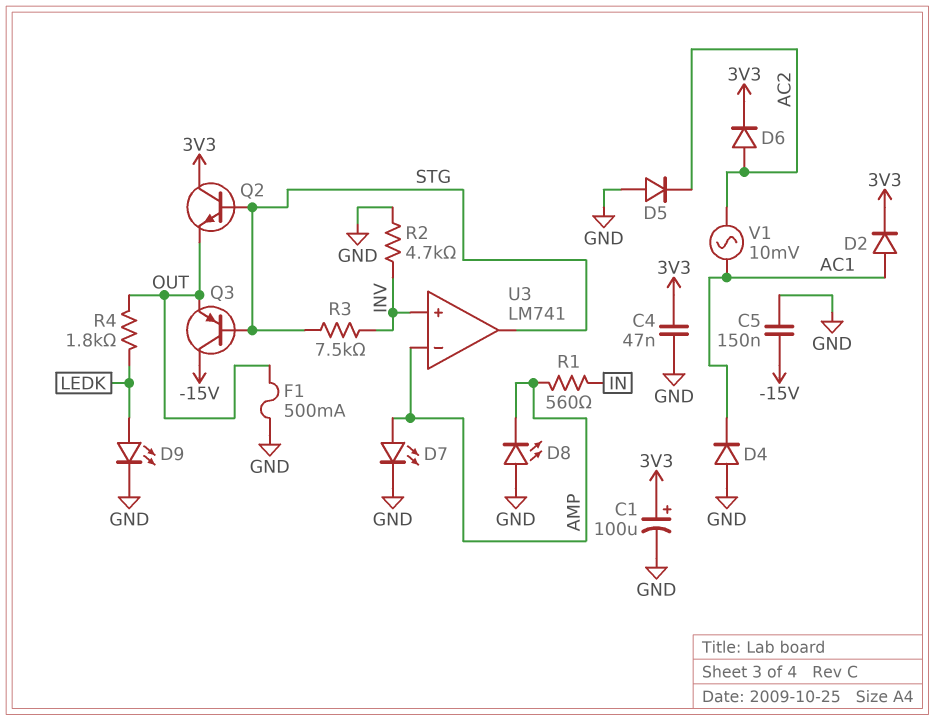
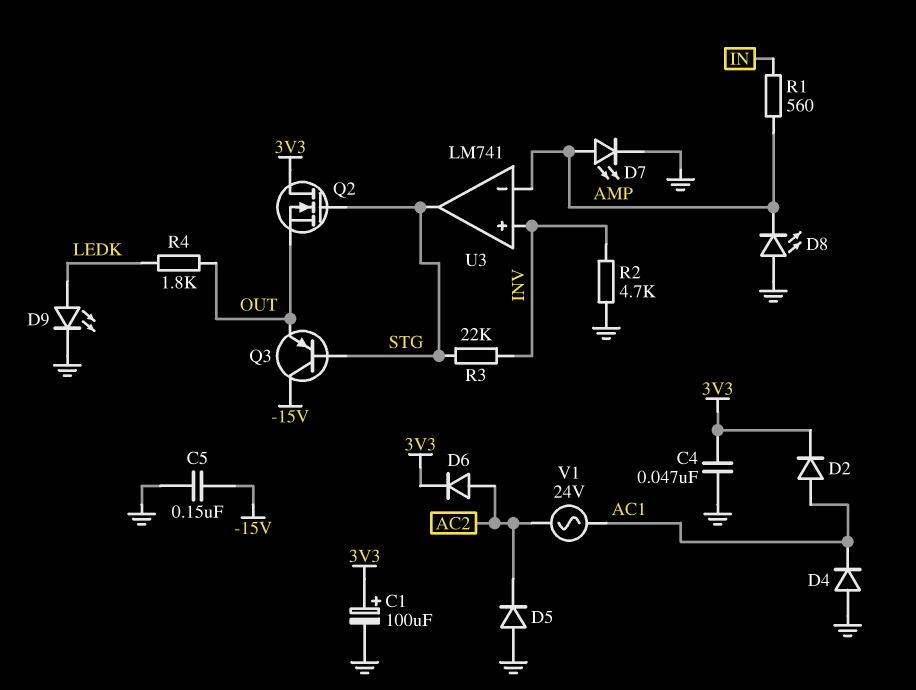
F1: 500mA (GND, OUT) -> none
Q2: NPN (B STG, C 3V3, E OUT) -> NMOS (G STG, D 3V3, S OUT)
R3: 7.5k (INV, STG) -> 22k (INV, STG)
V1: AC 10mV (AC1, AC2) -> AC 24V (AC1, AC2)

